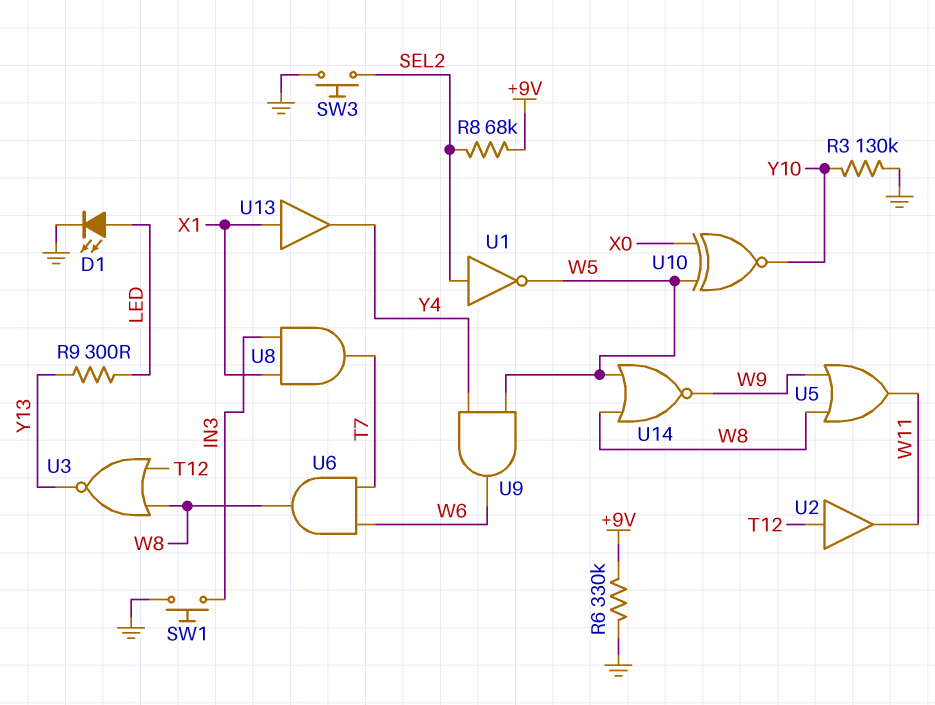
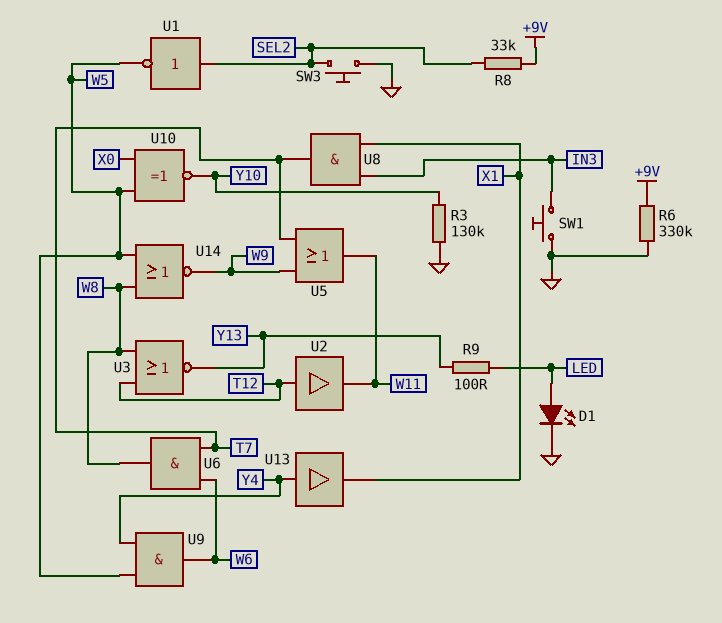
R8: 68k (+9V, SEL2) -> 33k (+9V, SEL2)
R9: 300 (LED, Y13) -> 100 (LED, Y13)
U5: OR (in W8, in W9, out W11) -> OR (in T7, in W9, out W11)
U13: buffer (in X1, out Y4) -> buffer (in Y4, out X1)

